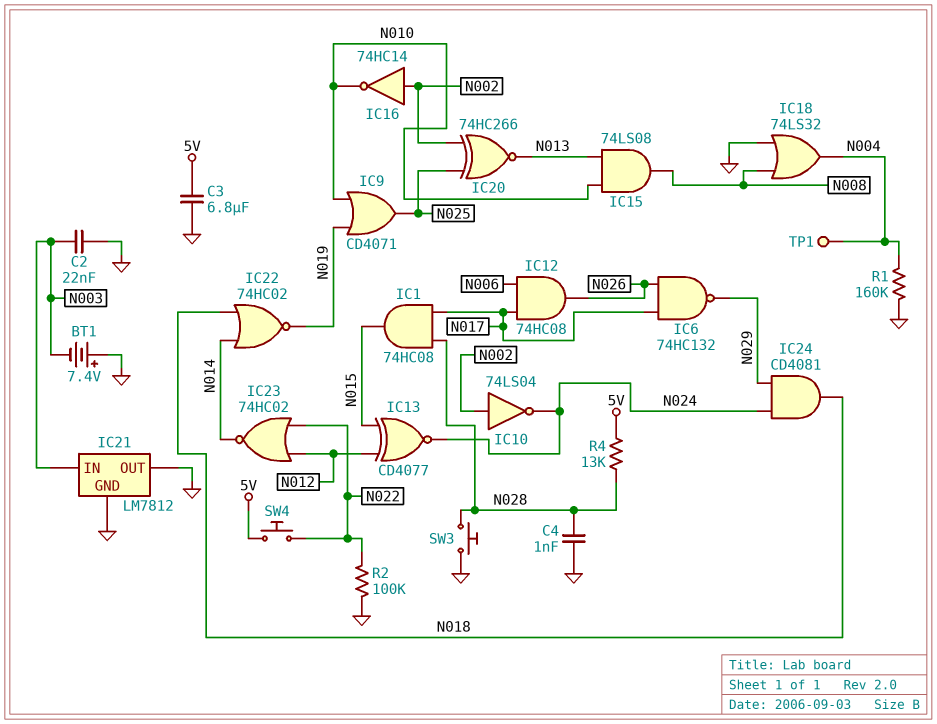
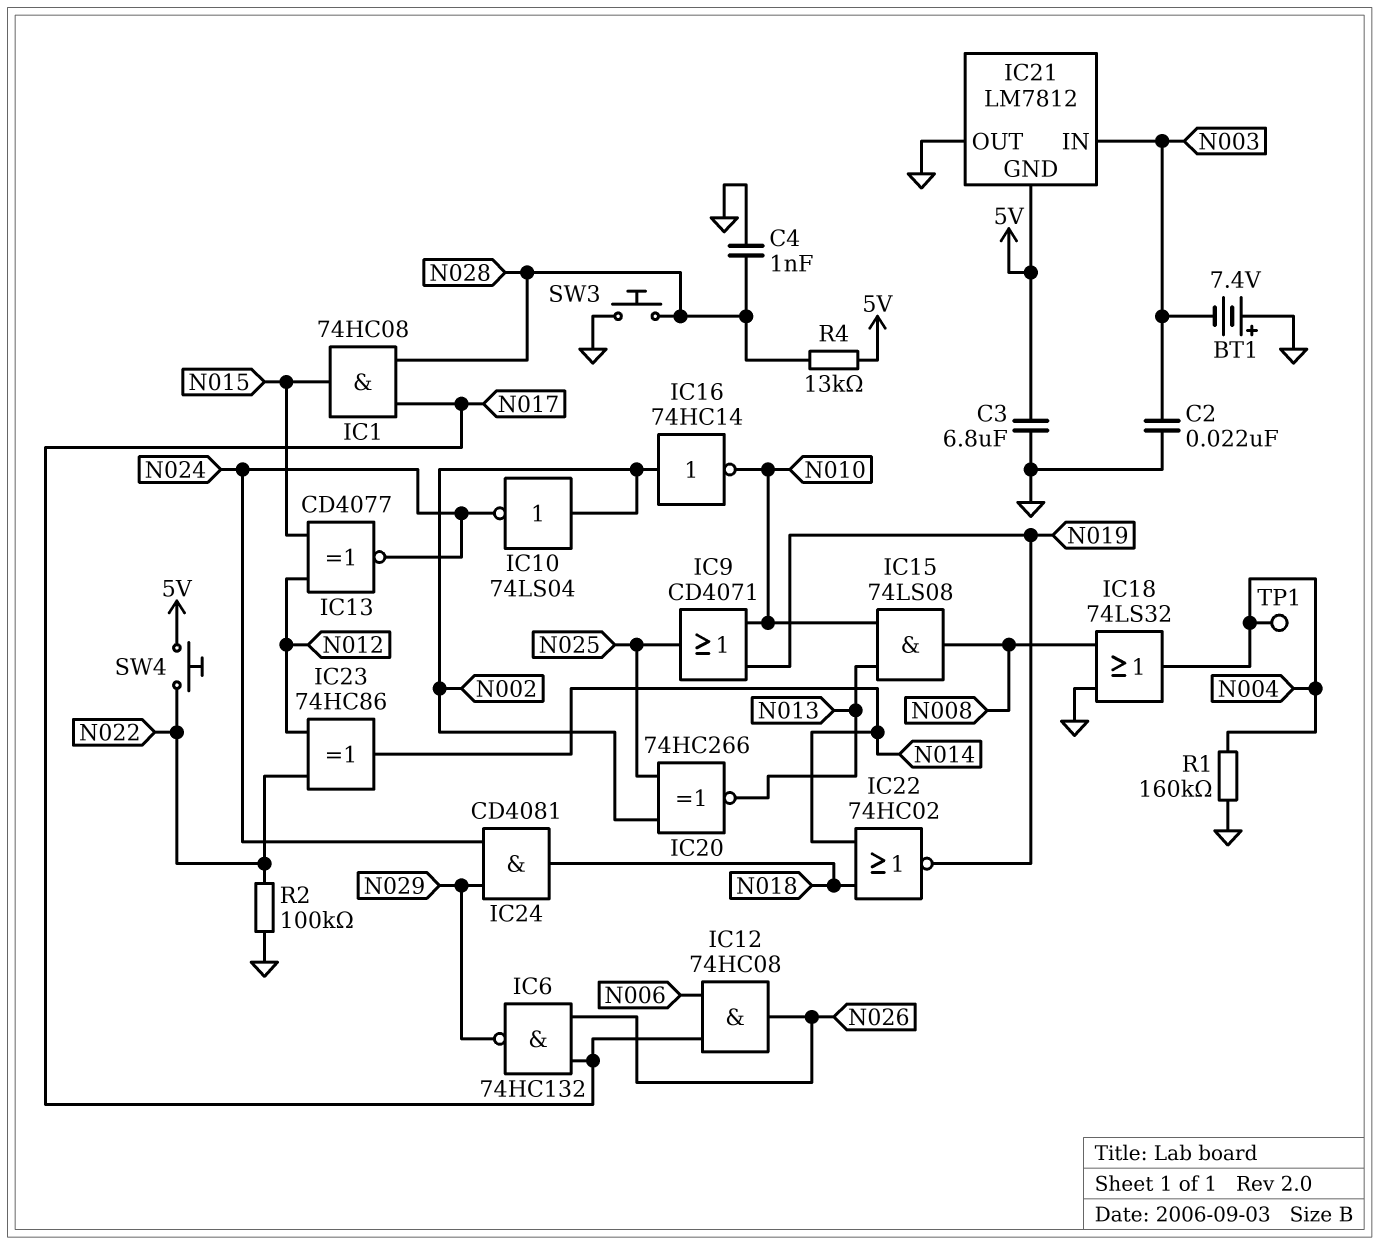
IC21 pin GND: GND -> 5V
IC23: NOR 74HC02 (in N012, in N022, out N014) -> XOR 74HC86 (in N012, in N022, out N014)

